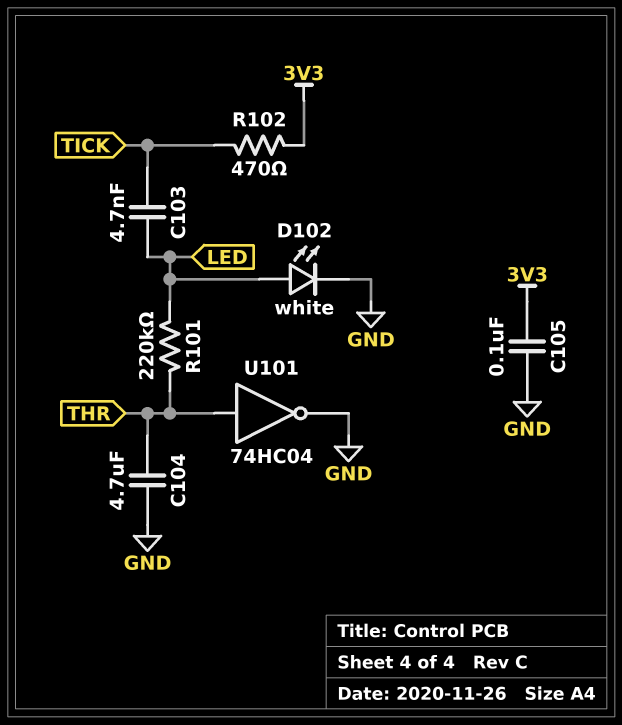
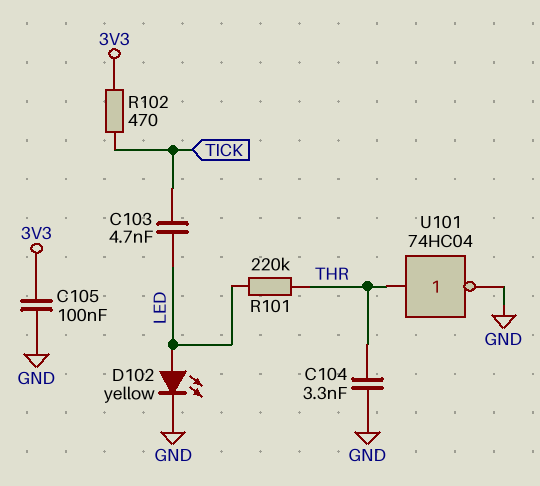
C104: 4.7uF (GND, THR) -> 3.3nF (GND, THR)
D102: LED white (A LED, K GND) -> LED yellow (A LED, K GND)

